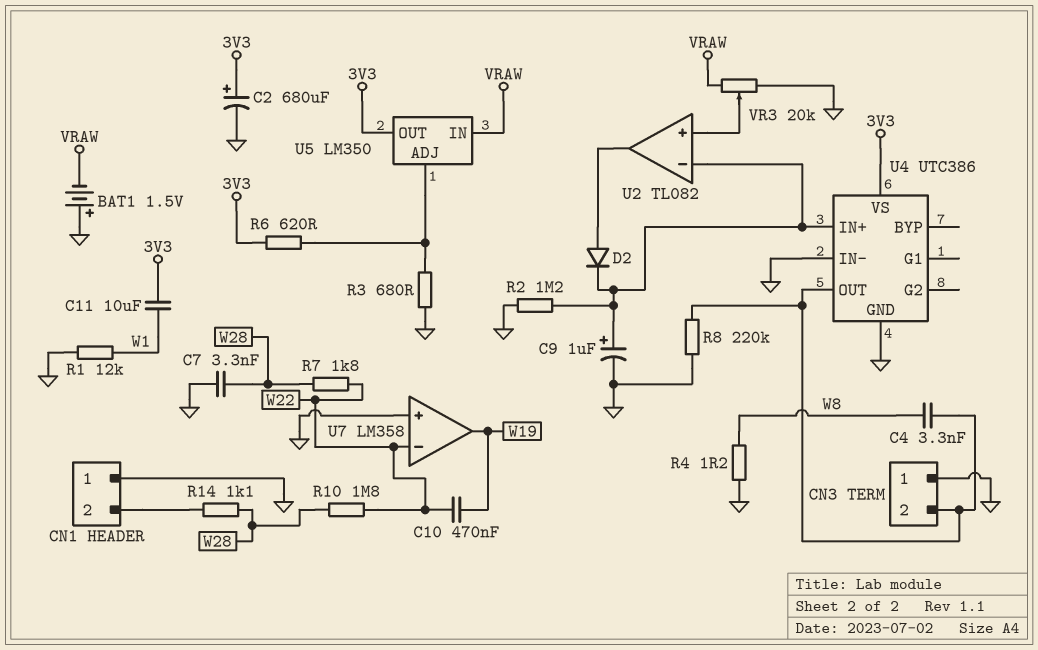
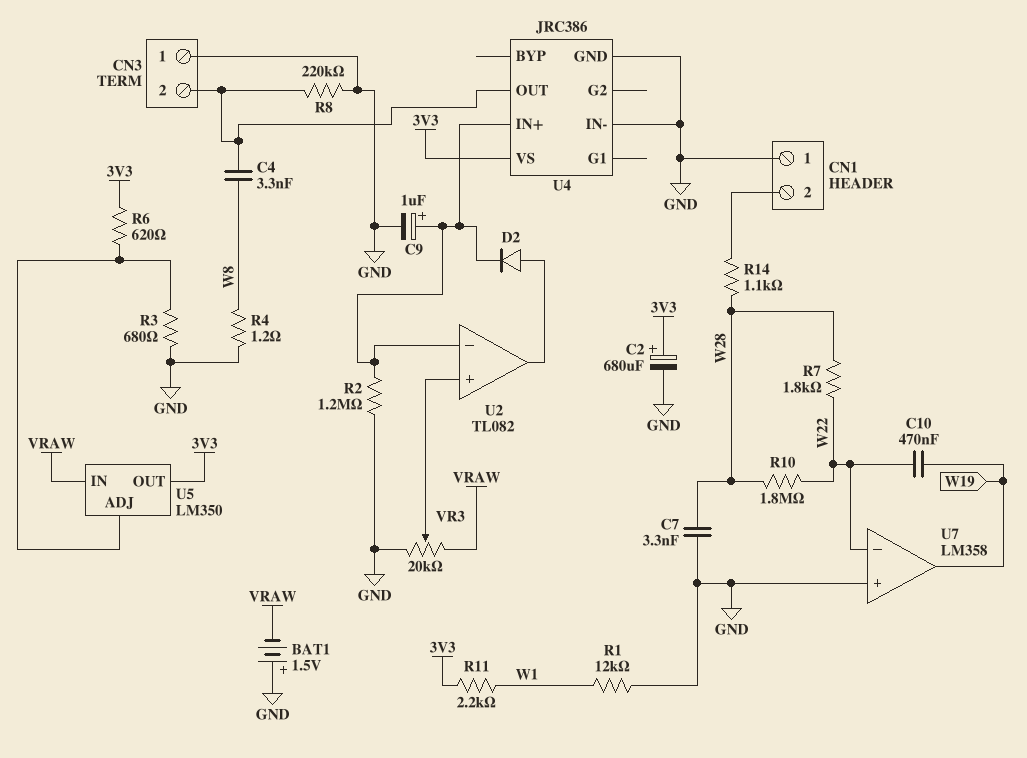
C11: 10uF (3V3, W1) -> none
R11: none -> 2.2k (3V3, W1)
U4: UTC386 -> JRC386

